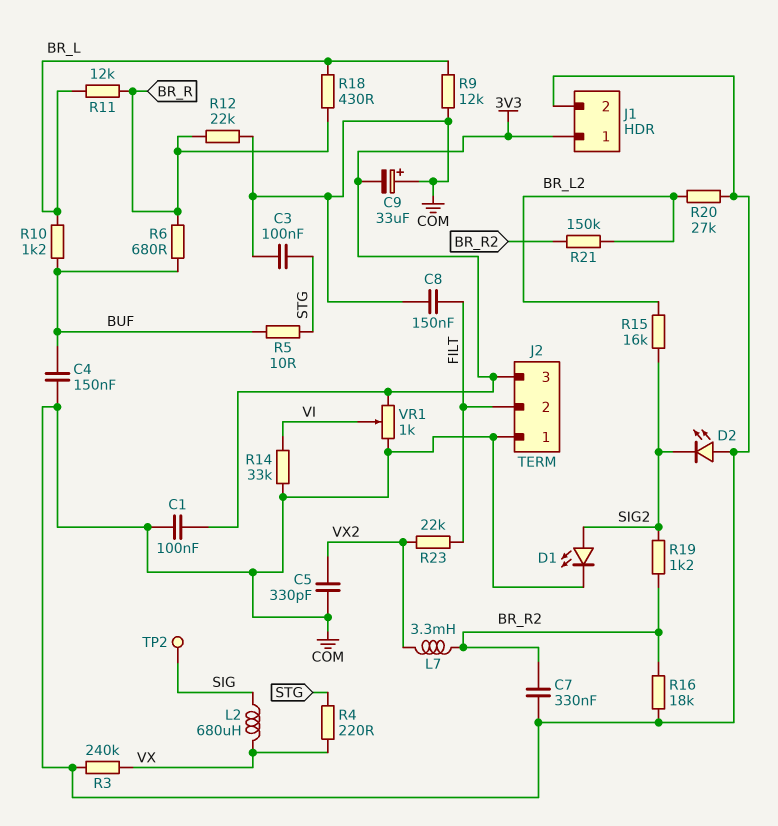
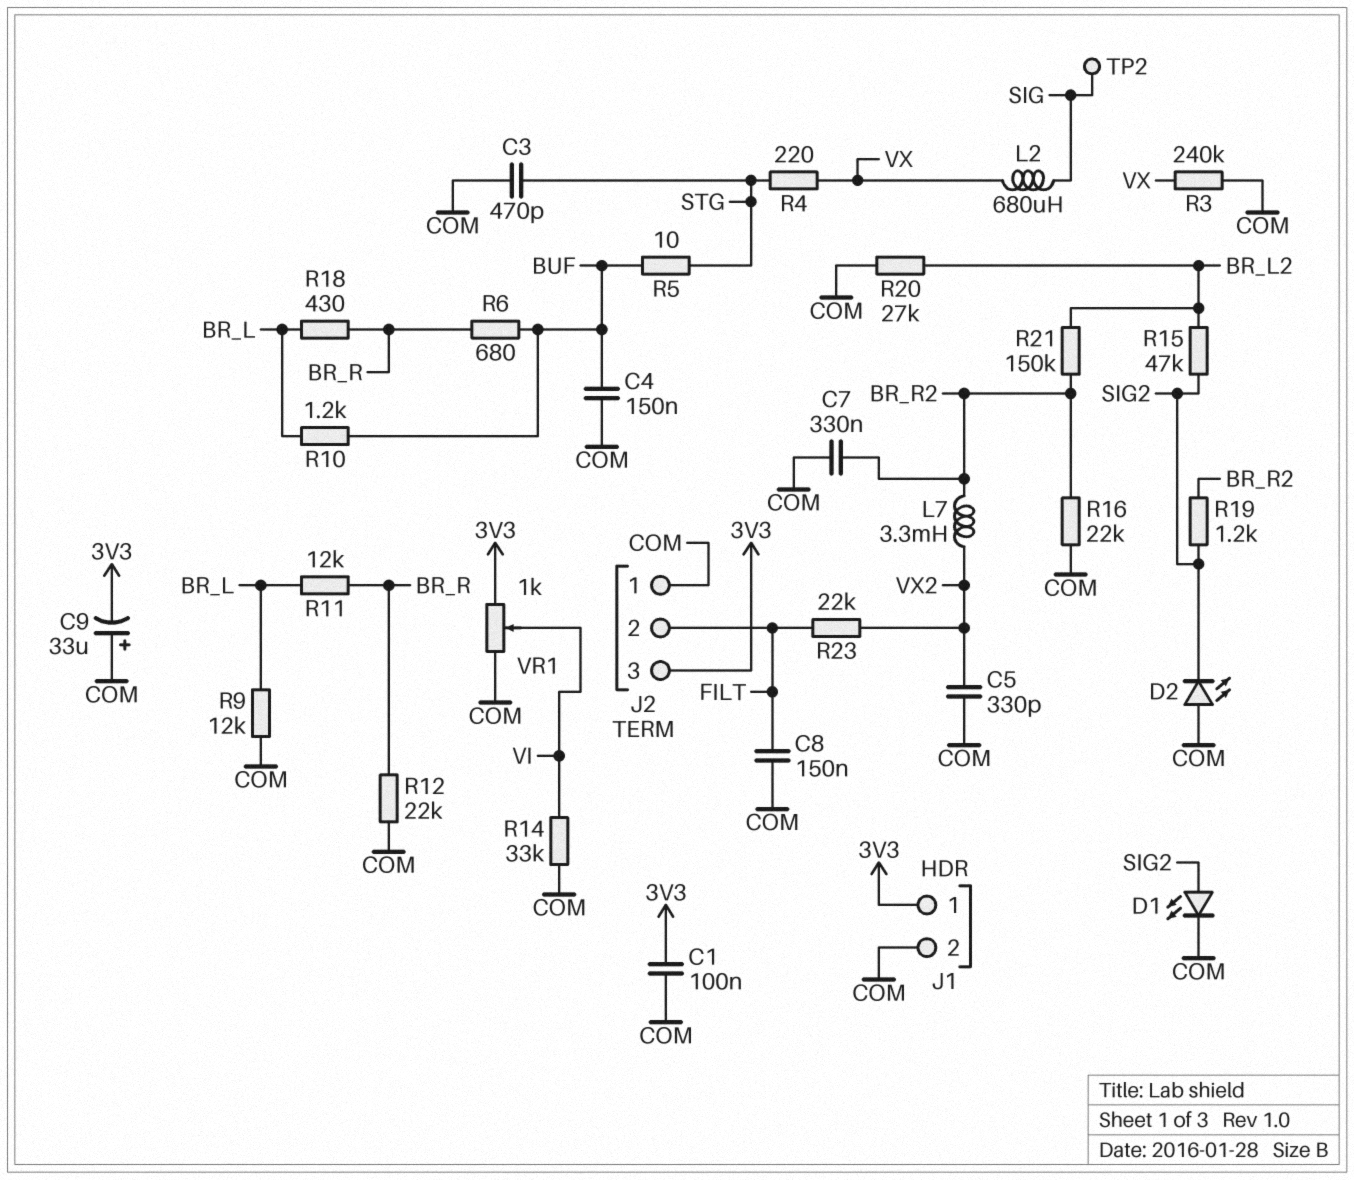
C3: 100nF (COM, STG) -> 470pF (COM, STG)
R15: 16k (BR_L2, SIG2) -> 47k (BR_L2, SIG2)
R16: 18k (BR_R2, COM) -> 22k (BR_R2, COM)

